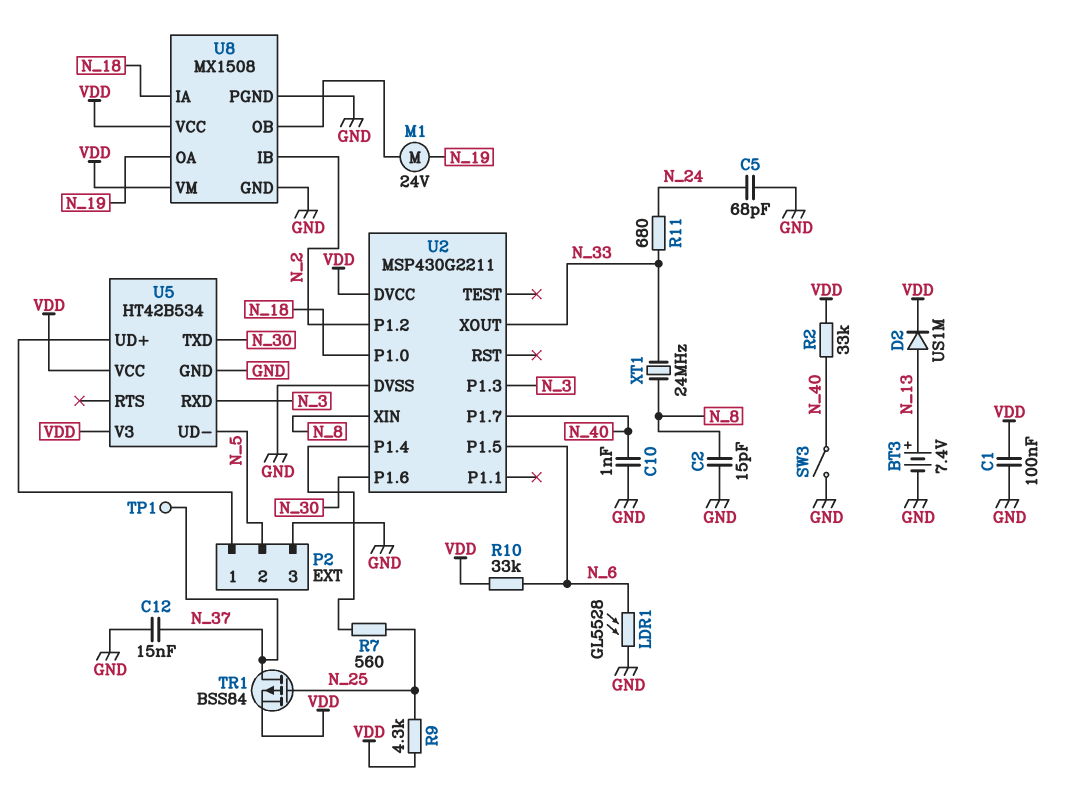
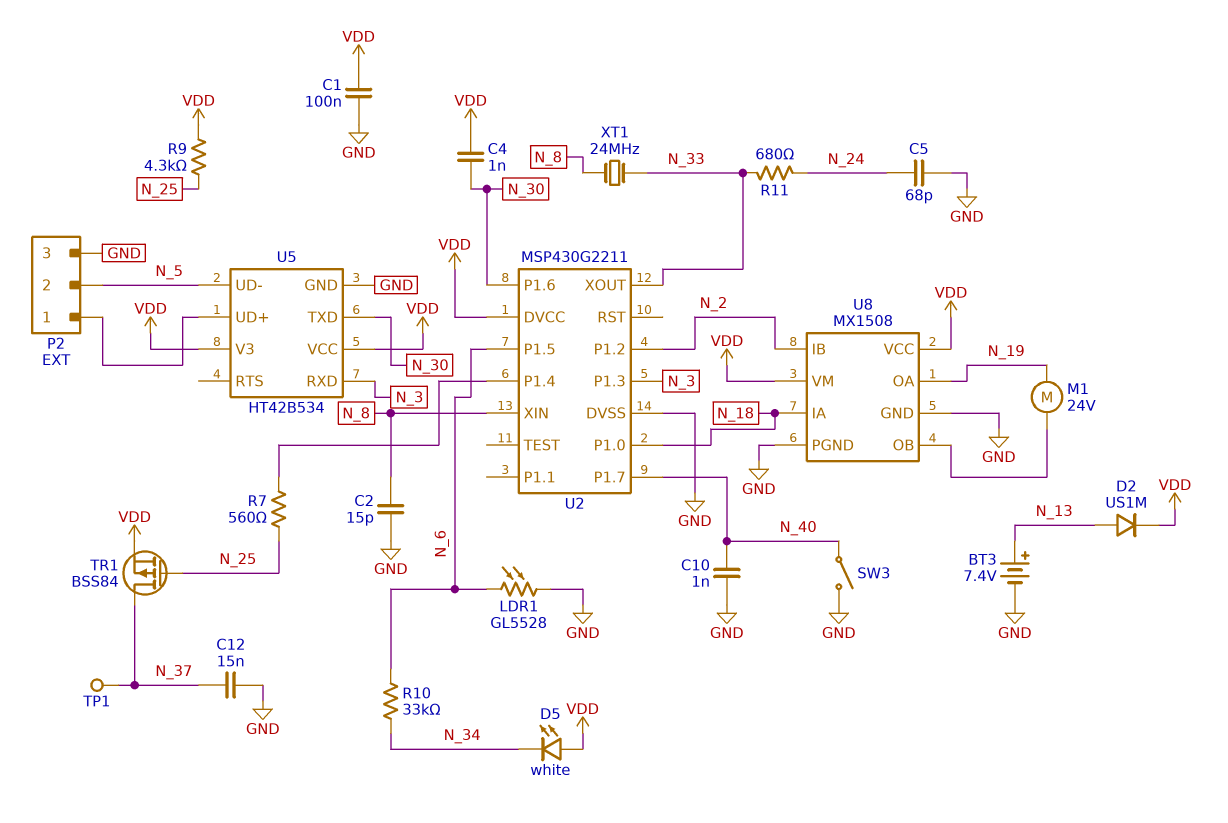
C4: none -> 1nF (N_30, VDD)
D5: none -> LED white (A VDD, K N_34)
R2: 33k (N_40, VDD) -> none
R10: 33k (N_6, VDD) -> 33k (N_6, N_34)

